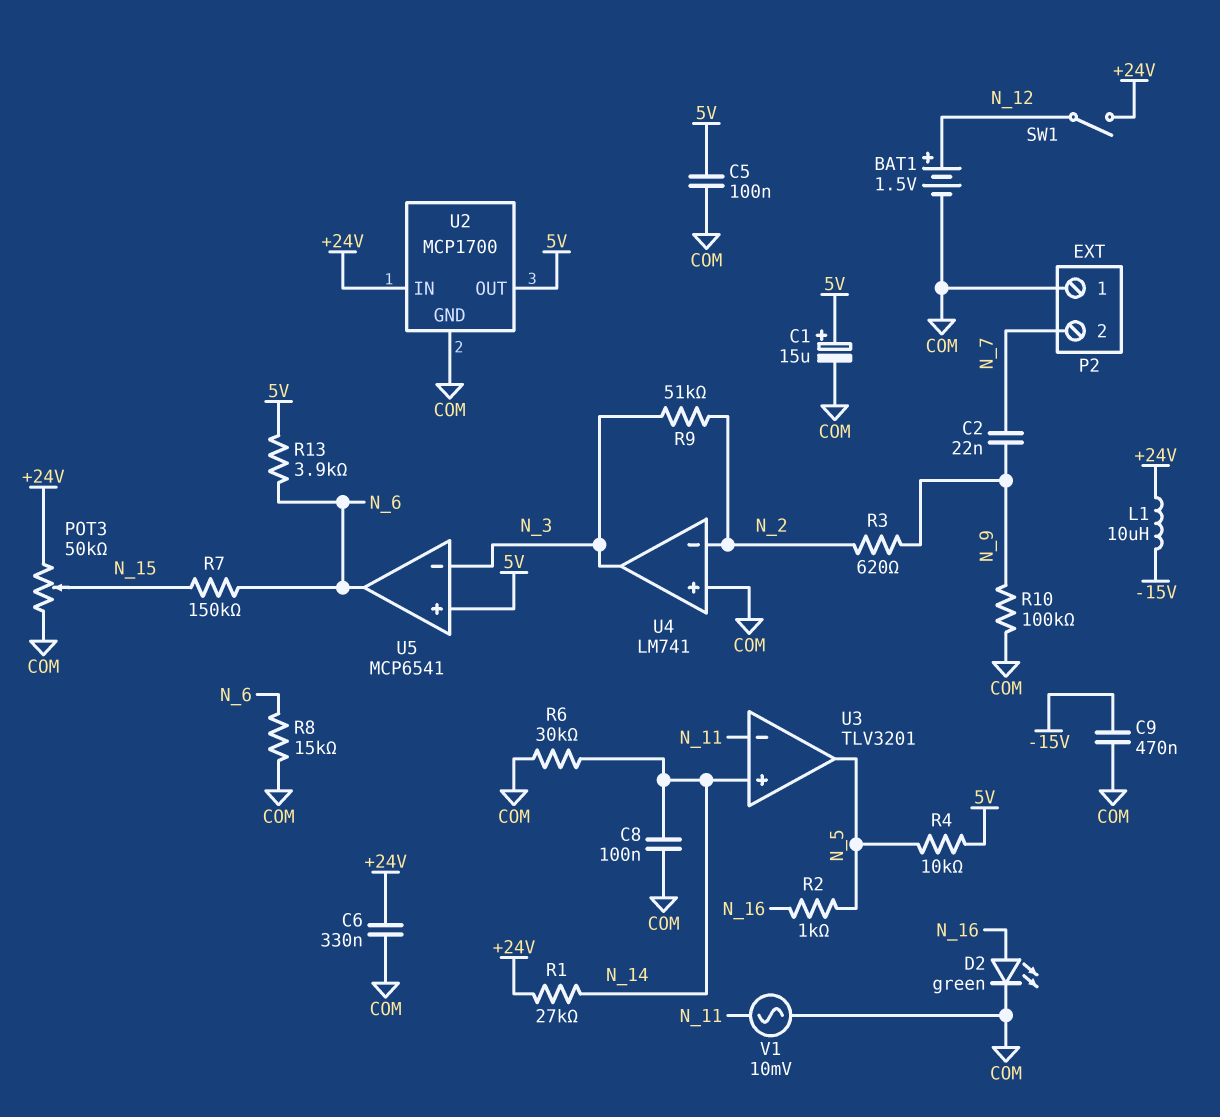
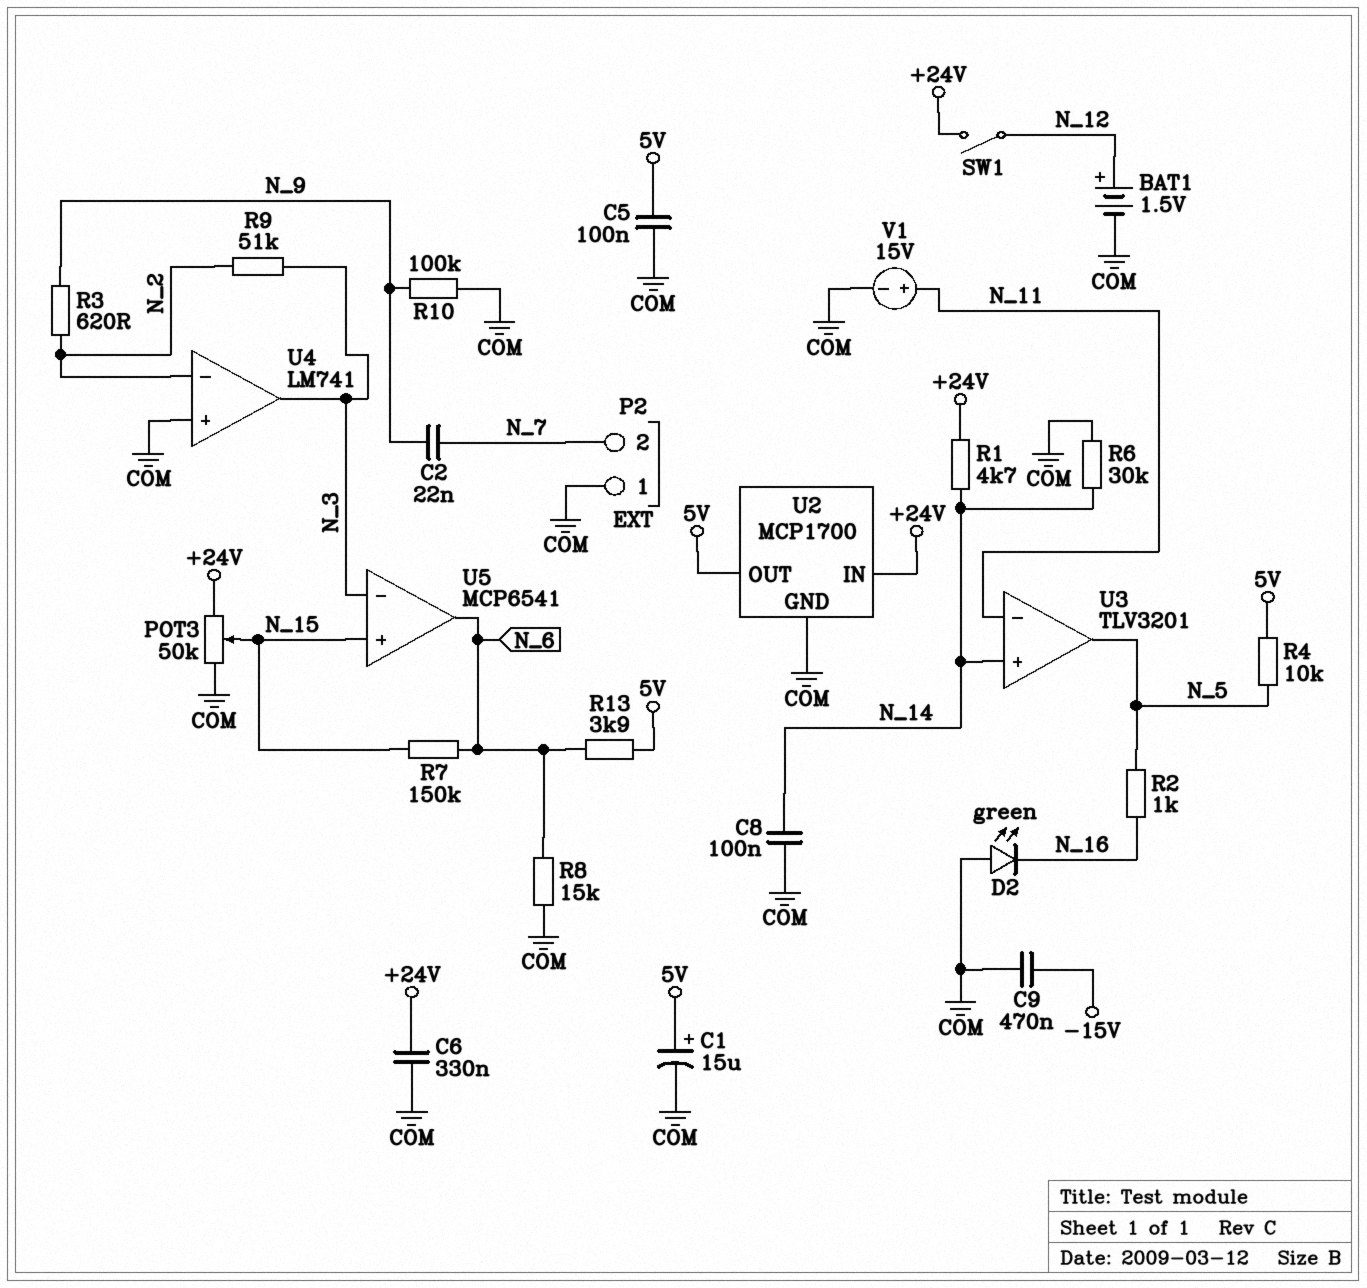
D2: LED green (A N_16, K COM) -> LED green (A COM, K N_16)
L1: 10uH (+24V, -15V) -> none
R1: 27k (+24V, N_14) -> 4.7k (+24V, N_14)
U5 pin in+: 5V -> N_15
V1: AC 10mV (COM, N_11) -> 15V (plus N_11, minus COM)

